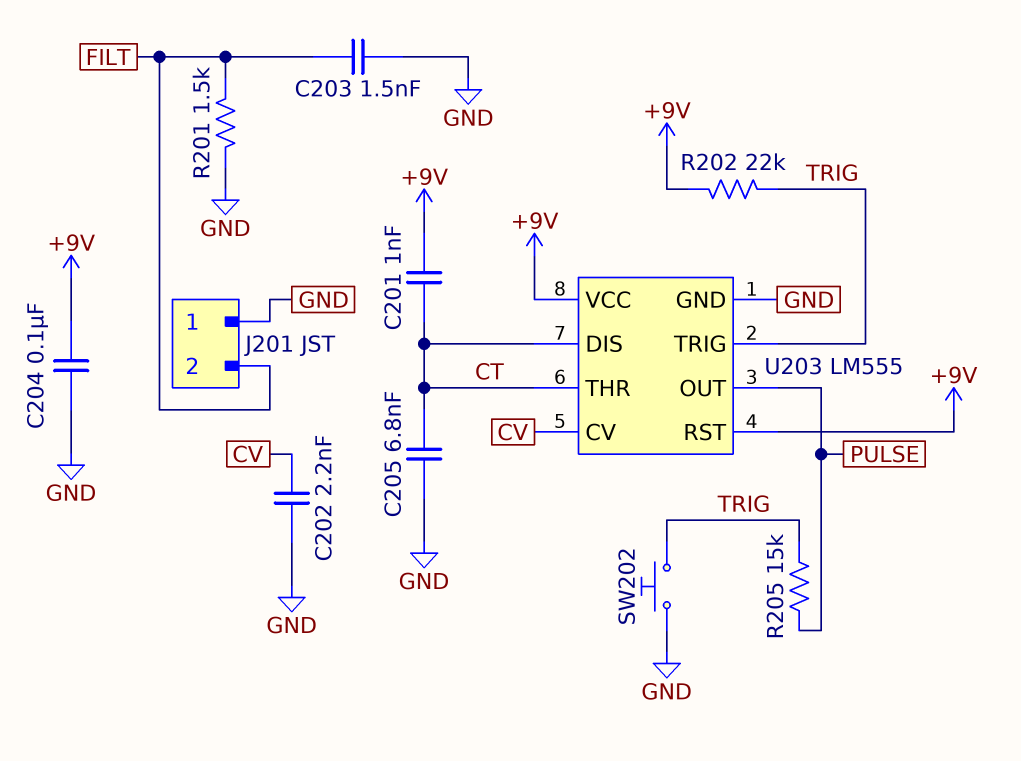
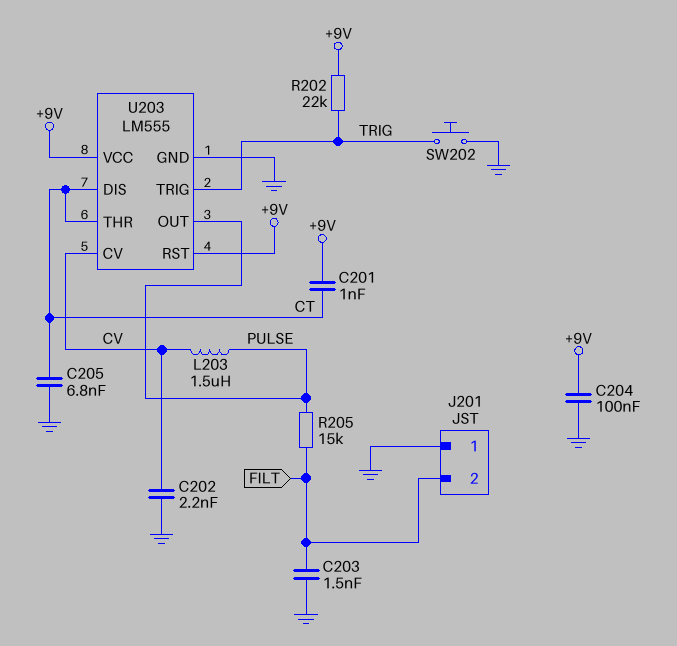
L203: none -> 1.5uH (CV, PULSE)
R201: 1.5k (FILT, GND) -> none
R205: 15k (PULSE, TRIG) -> 15k (FILT, PULSE)

